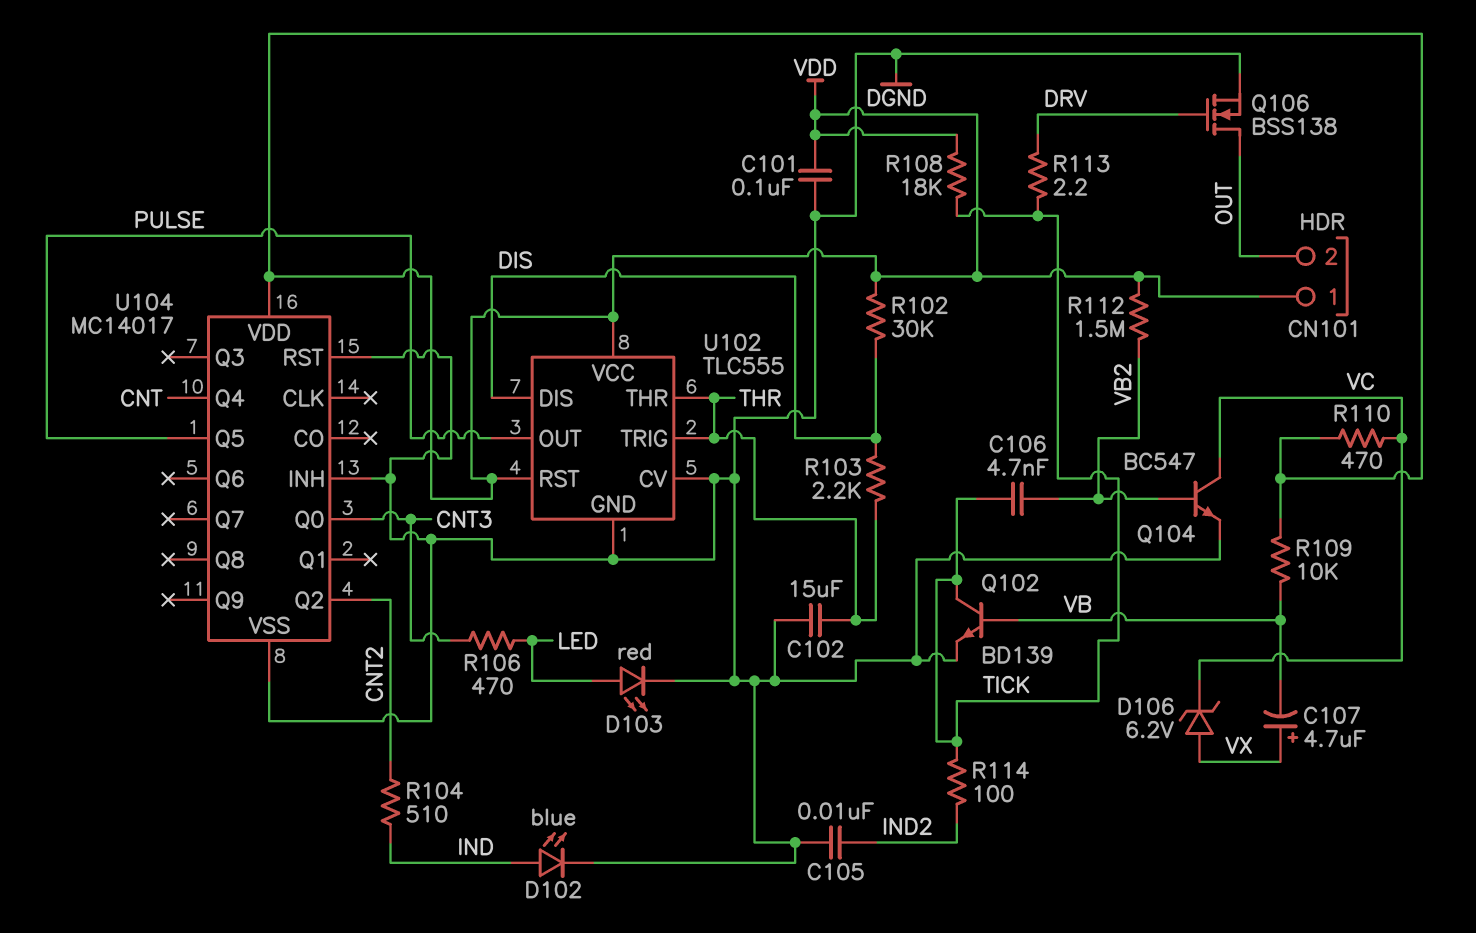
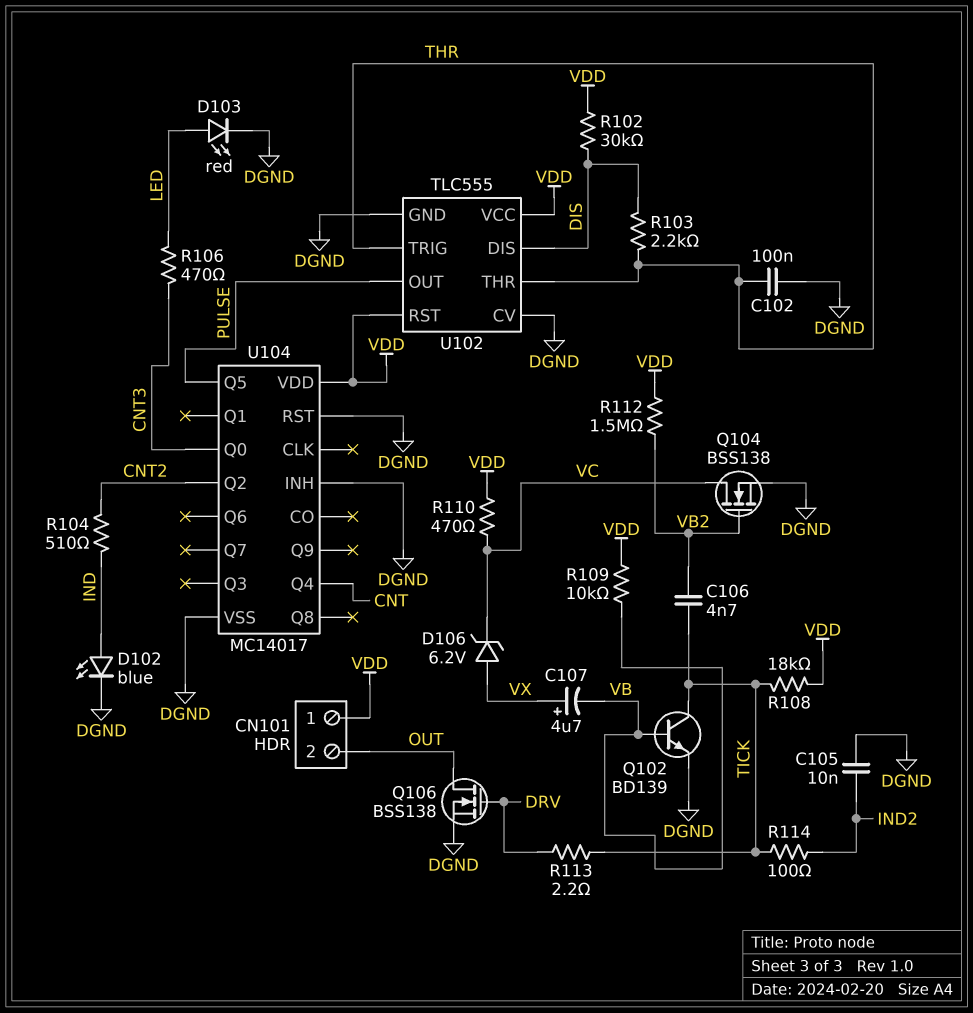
C101: 100nF (DGND, VDD) -> none
C102: 15uF (DGND, THR) -> 100nF (DGND, THR)
Q104: NPN BC547 (B VB2, C VC, E DGND) -> NMOS BSS138 (G VB2, D VC, S DGND)

